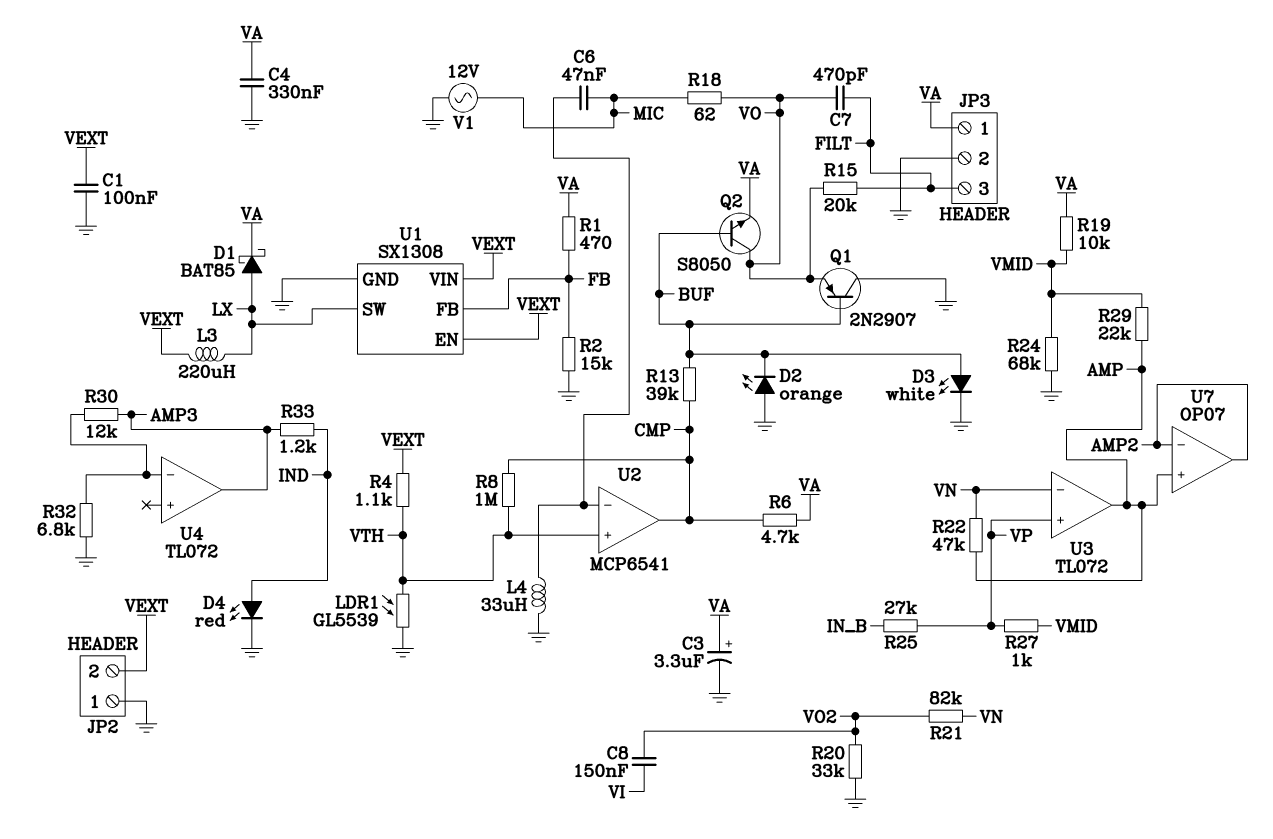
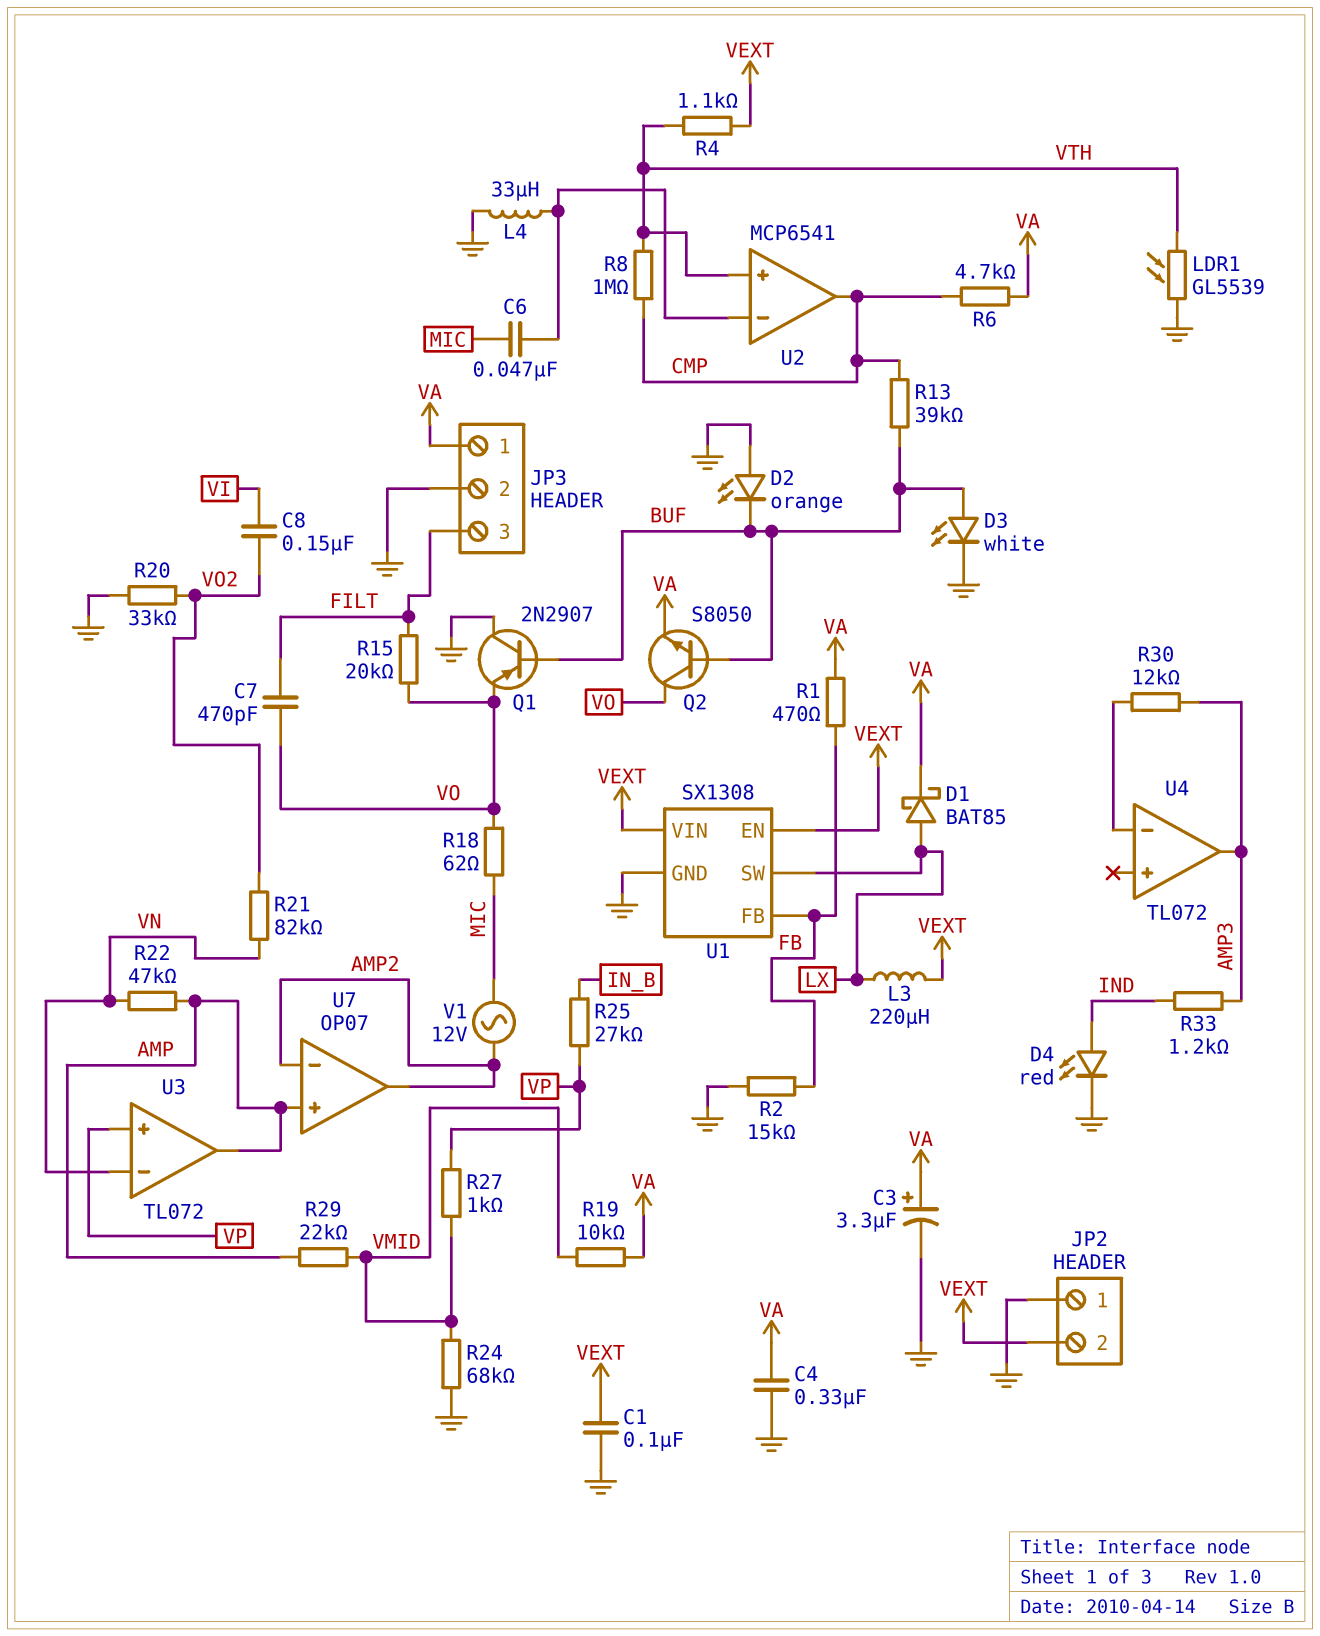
R32: 6.8k (GND, U4/in-) -> none
V1: AC 12V (GND, MIC) -> AC 12V (AMP2, MIC)

